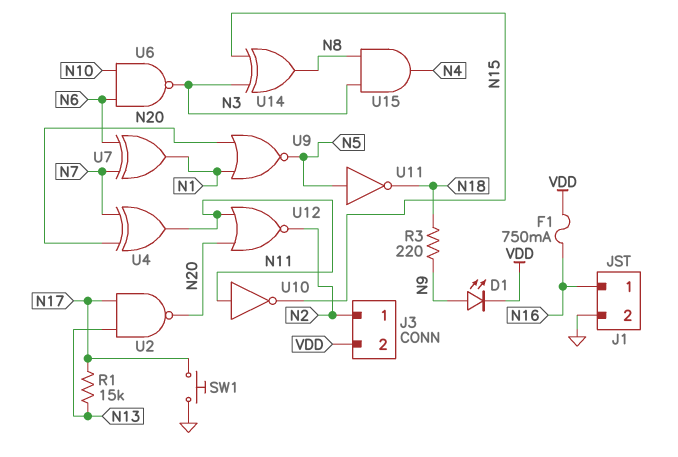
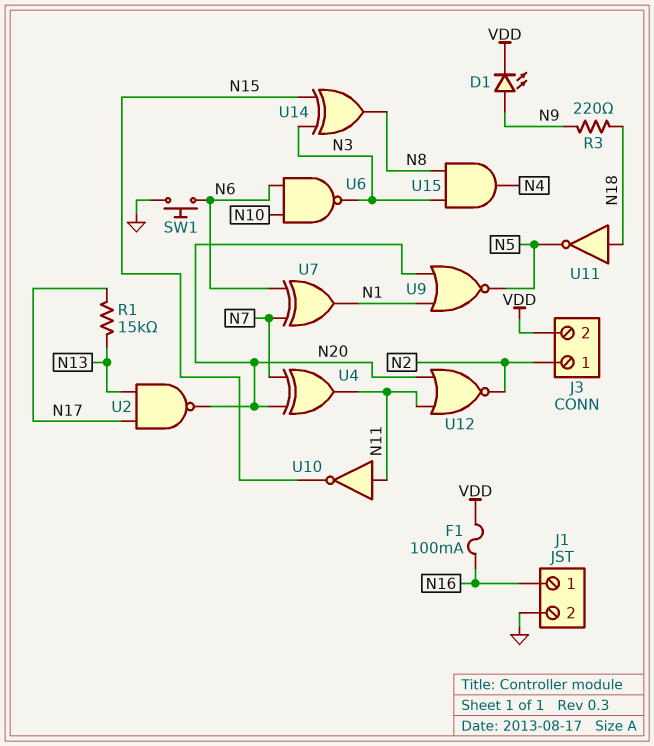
F1: 750mA (N16, VDD) -> 100mA (N16, VDD)
SW1: button (GND, N17) -> button (GND, N6)
U11: NOT (in N5, out N18) -> NOT (in N18, out N5)

